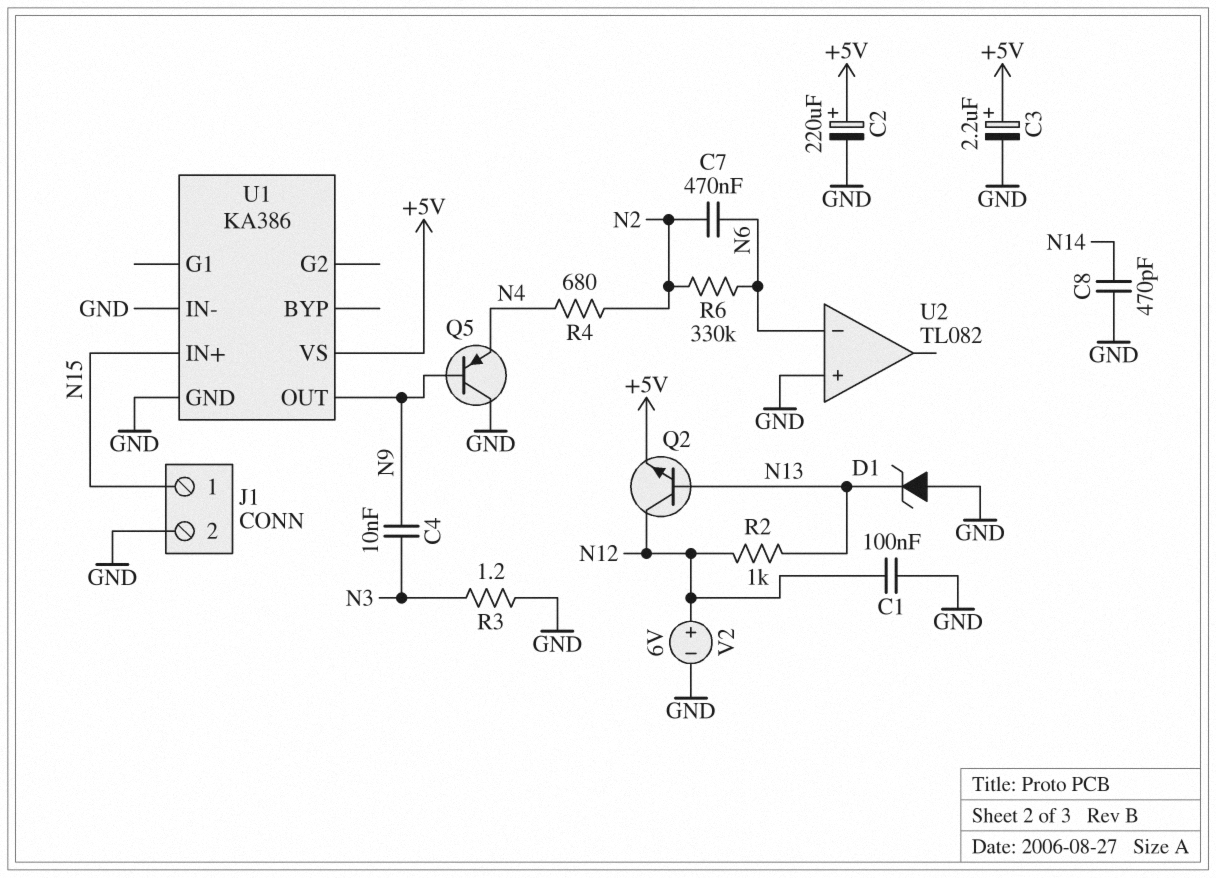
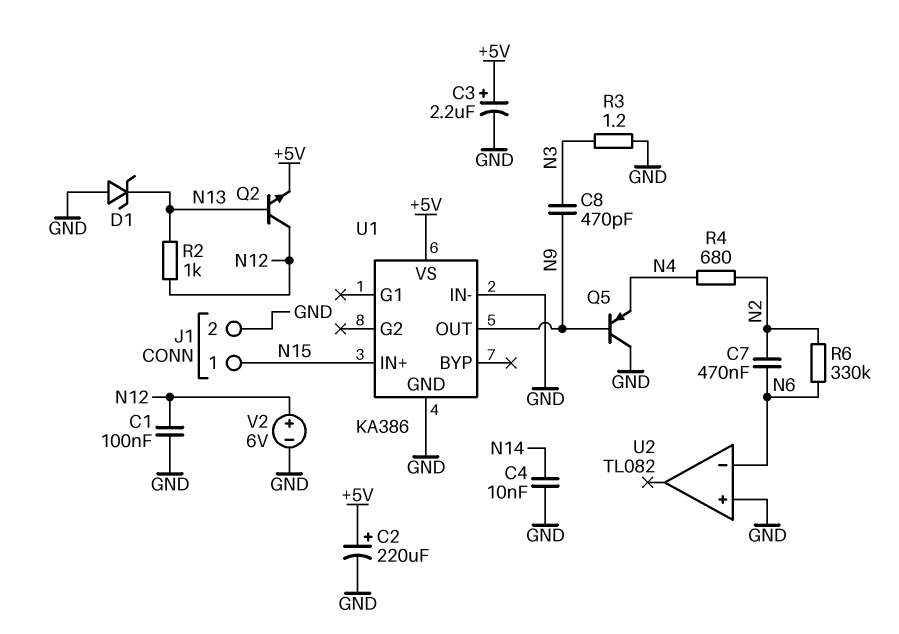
C4: 10nF (N3, N9) -> 10nF (GND, N14)
C8: 470pF (GND, N14) -> 470pF (N3, N9)

